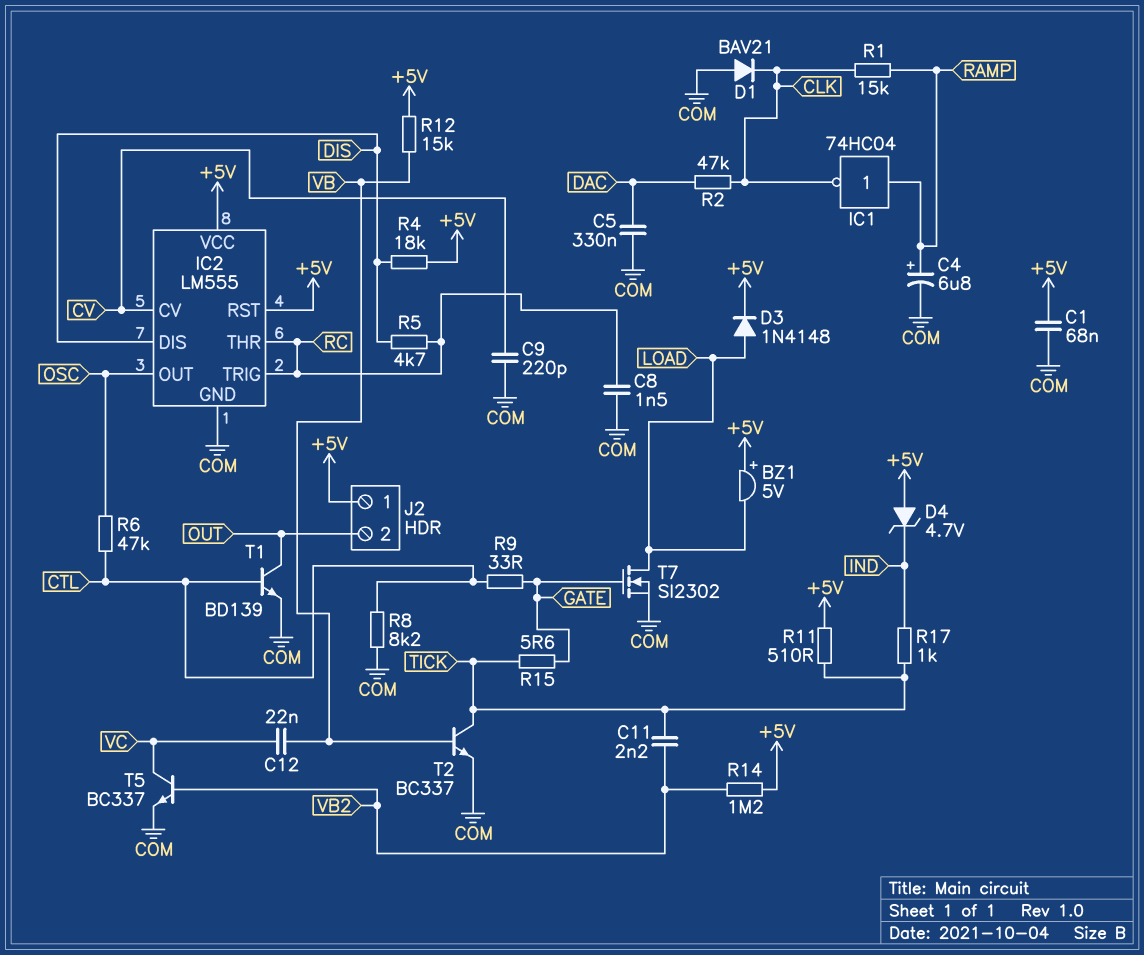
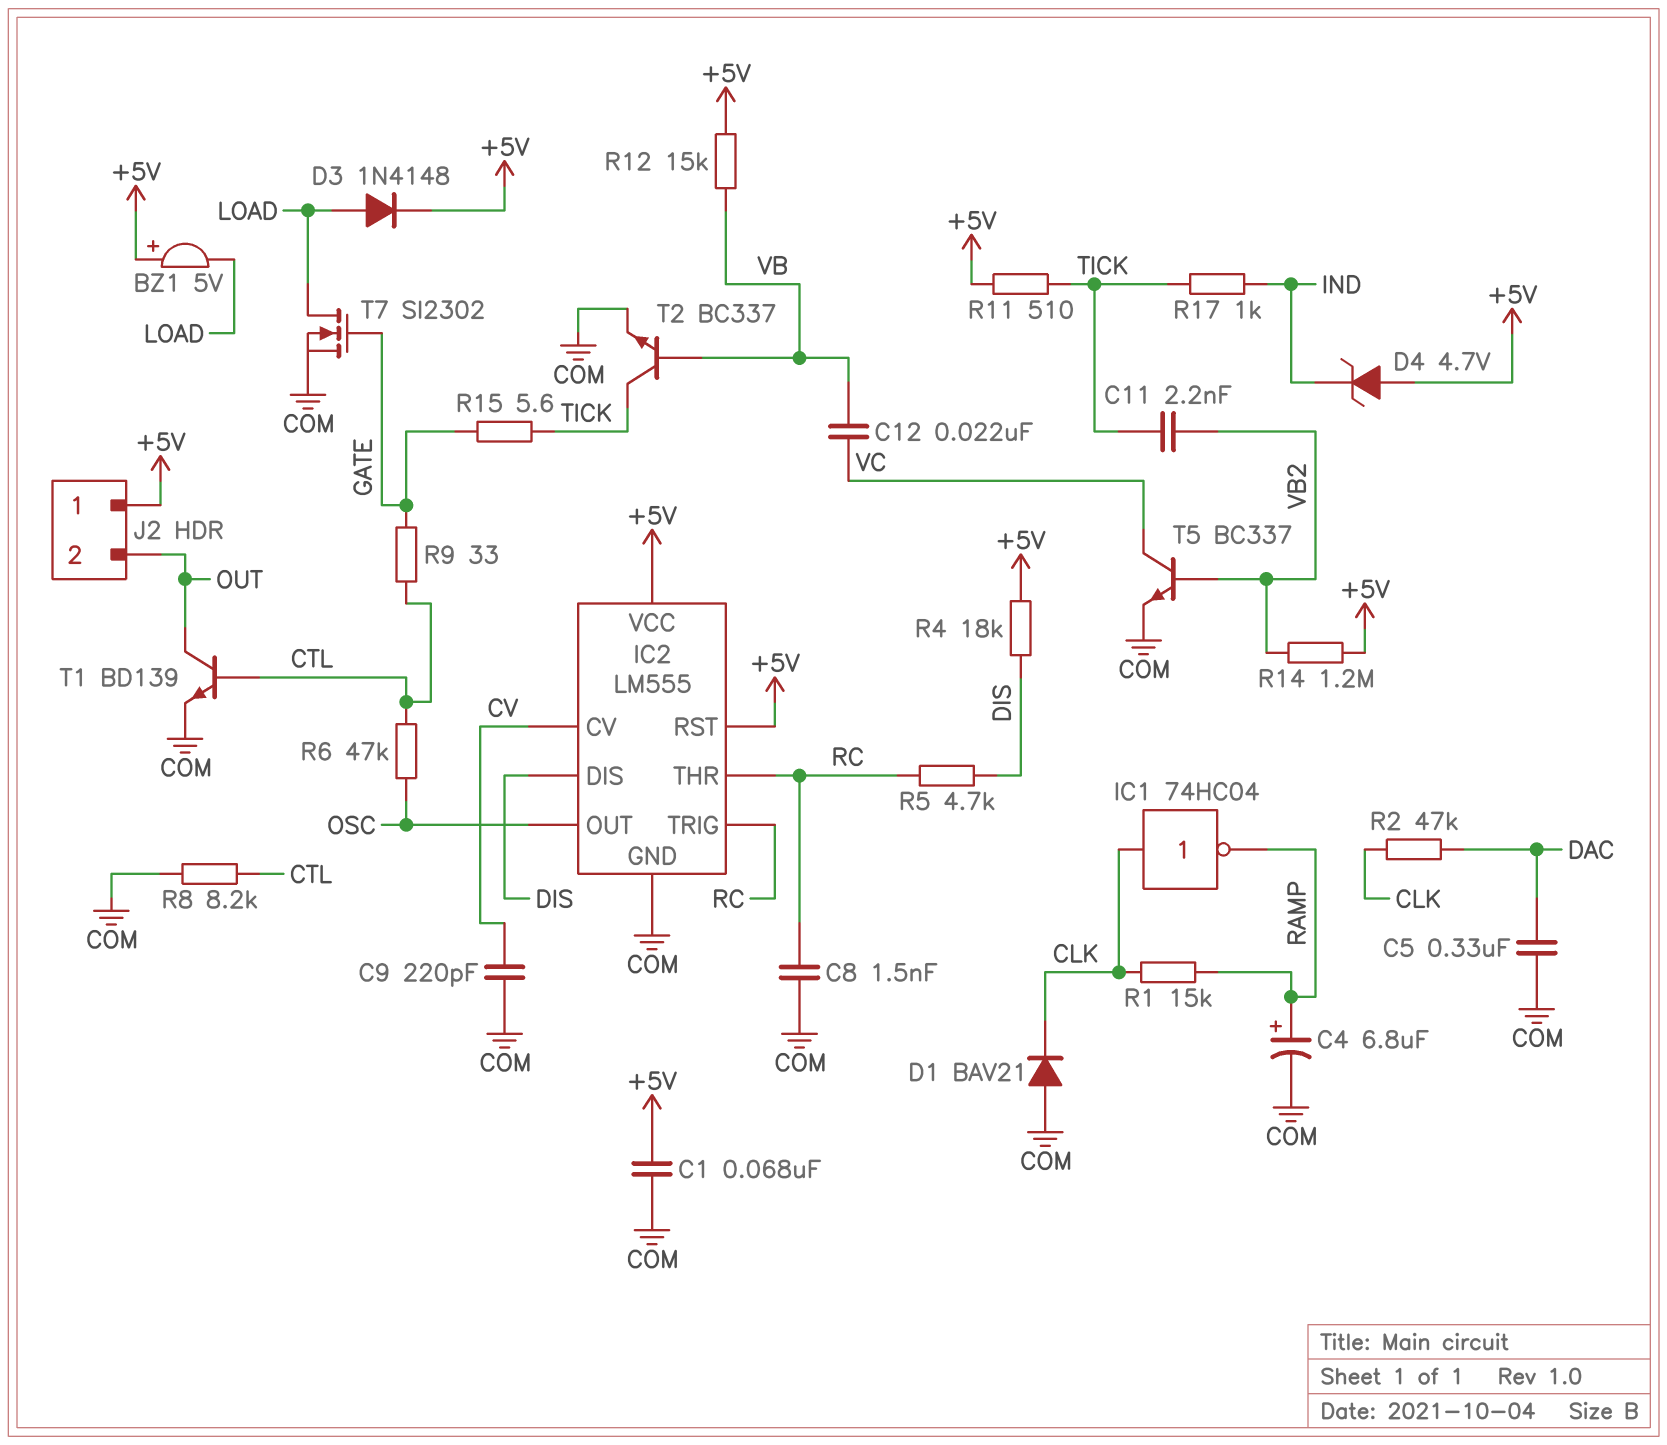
IC1: NOT 74HC04 (in RAMP, out CLK) -> NOT 74HC04 (in CLK, out RAMP)

